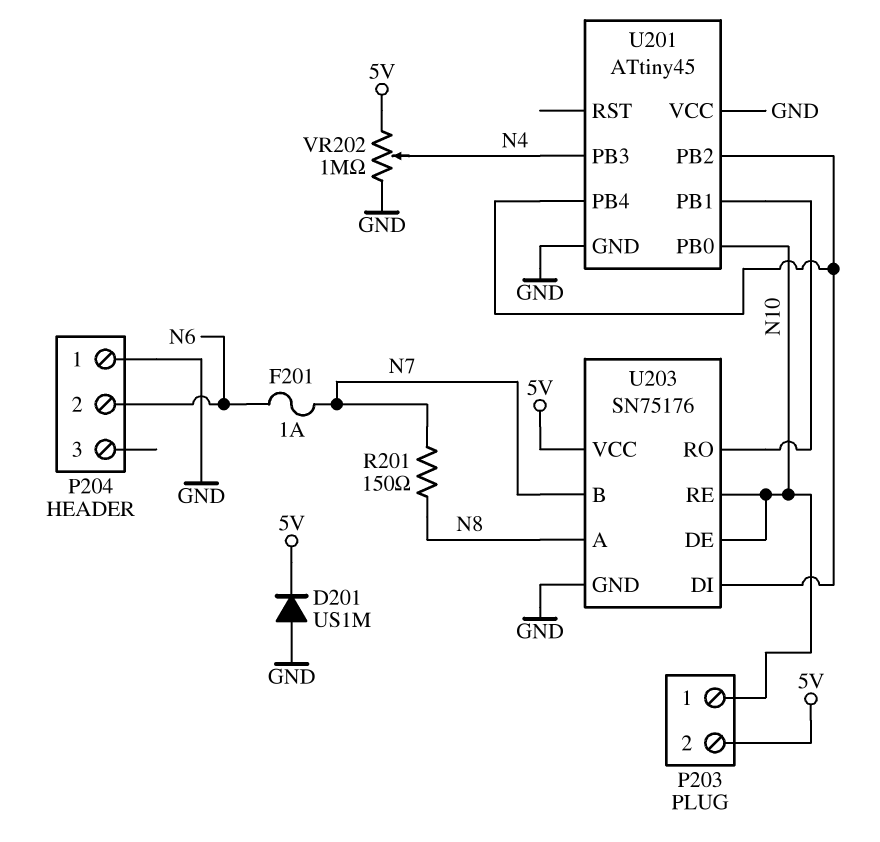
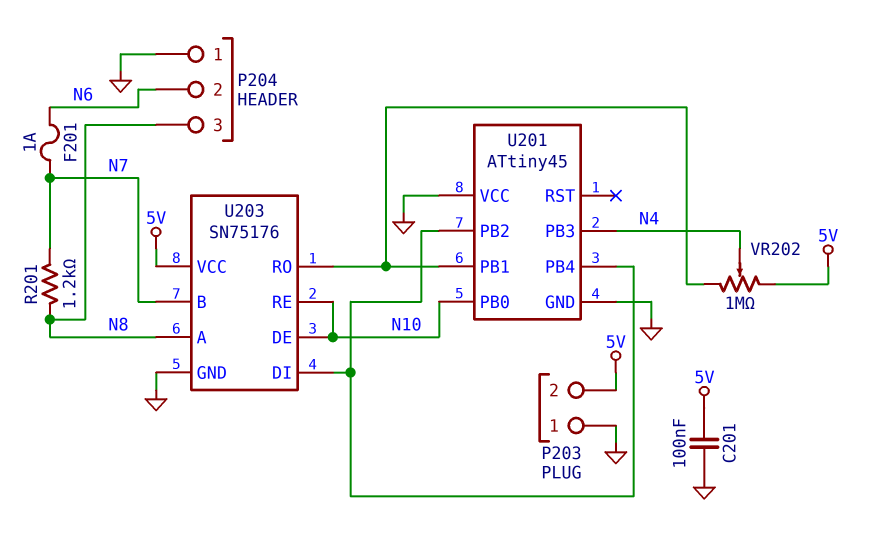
C201: none -> 100nF (5V, GND)
D201: diode US1M (A GND, K 5V) -> none
P203 pin 1: N10 -> GND
P204 pin 3: none -> N8
R201: 150 (N7, N8) -> 1.2k (N7, N8)
VR202: 1M (5V, GND, wiper N4) -> 1M (5V, U201/PB1, wiper N4)

